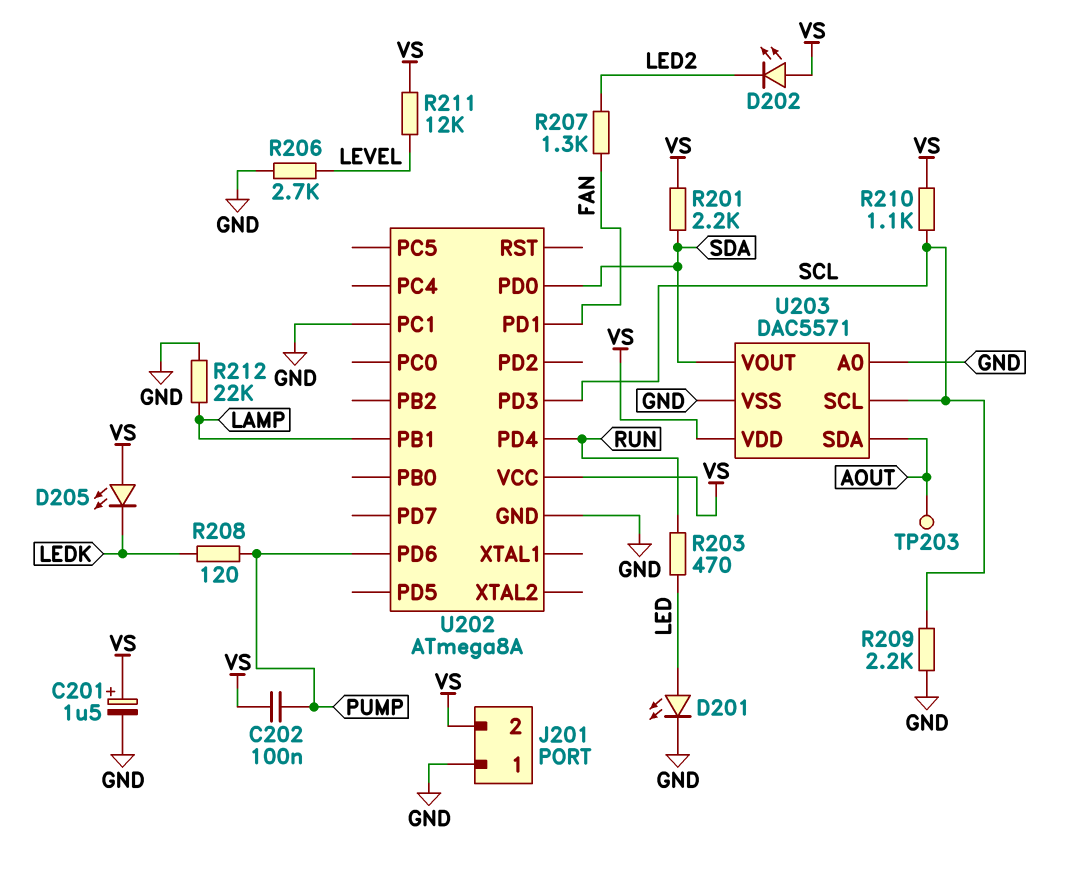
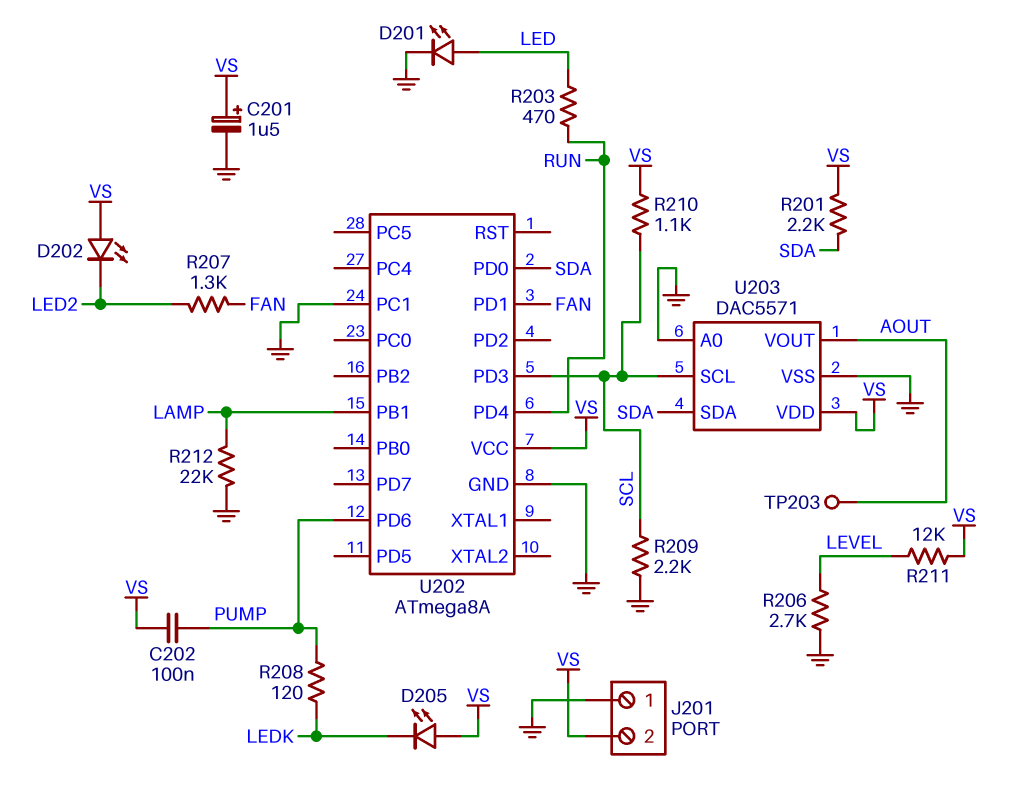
U203 pin SDA: AOUT -> SDA
U203 pin VOUT: SDA -> AOUT

